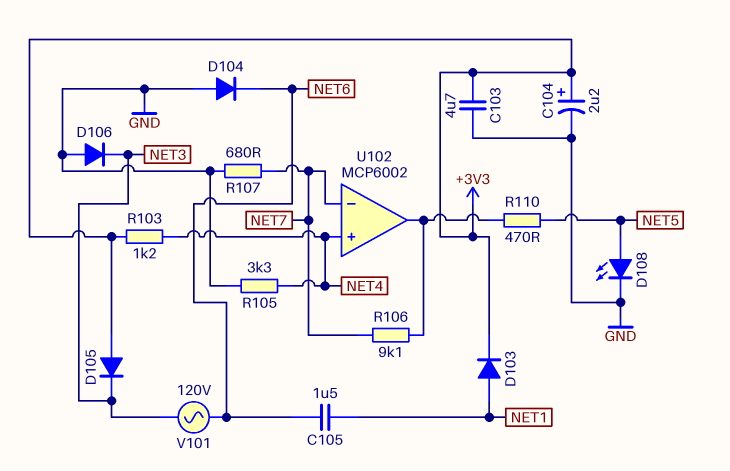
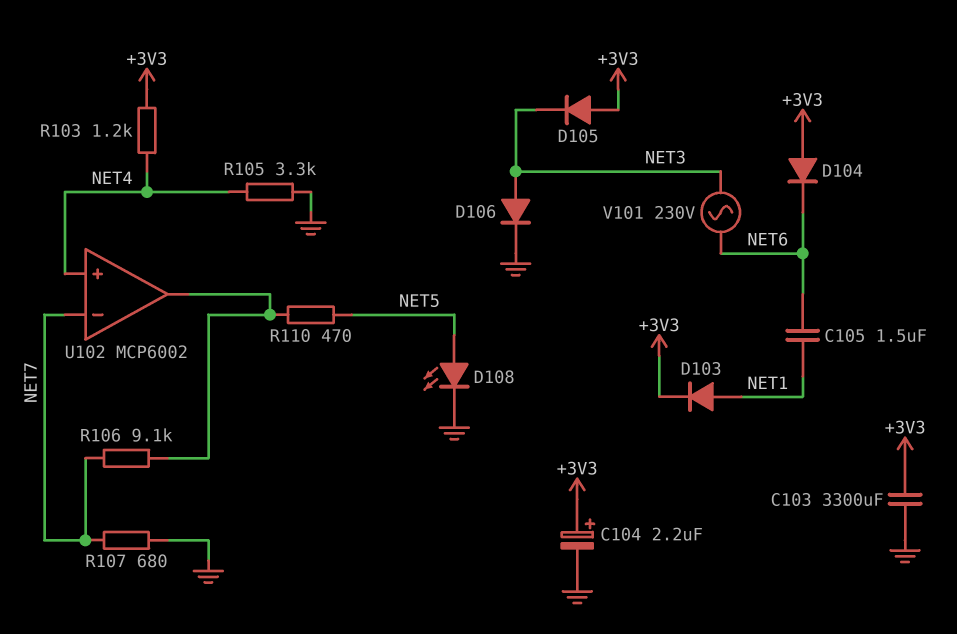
C103: 4.7uF (+3V3, GND) -> 3300uF (+3V3, GND)
D104: diode (A GND, K NET6) -> diode (A +3V3, K NET6)
D106: diode (A GND, K NET3) -> diode (A NET3, K GND)
V101: AC 120V (NET3, NET6) -> AC 230V (NET3, NET6)

